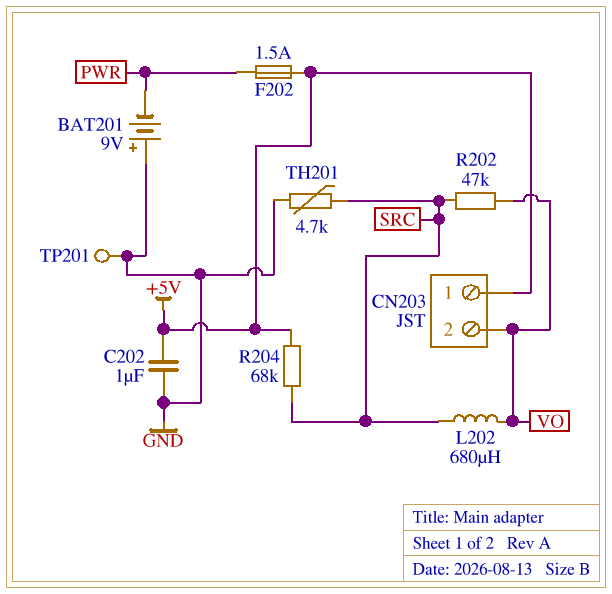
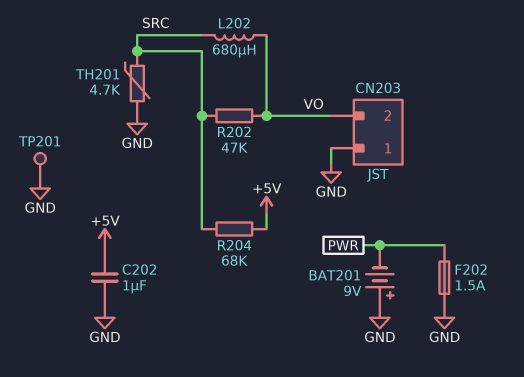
CN203 pin 1: +5V -> GND
F202: 1.5A (+5V, PWR) -> 1.5A (GND, PWR)

